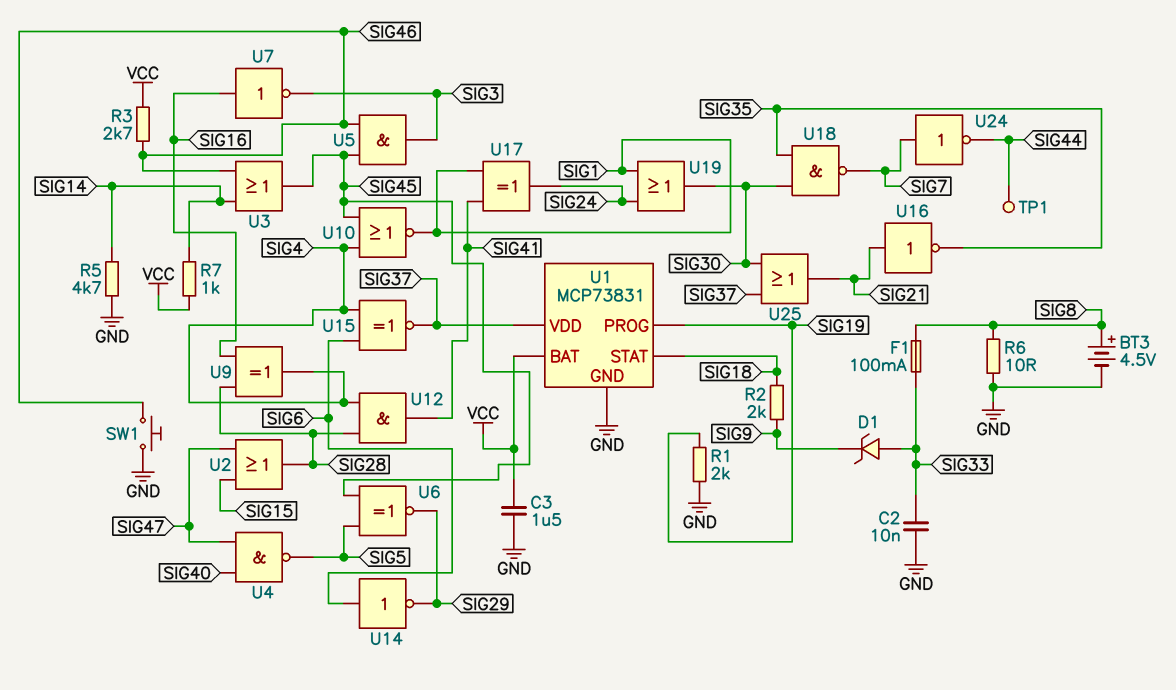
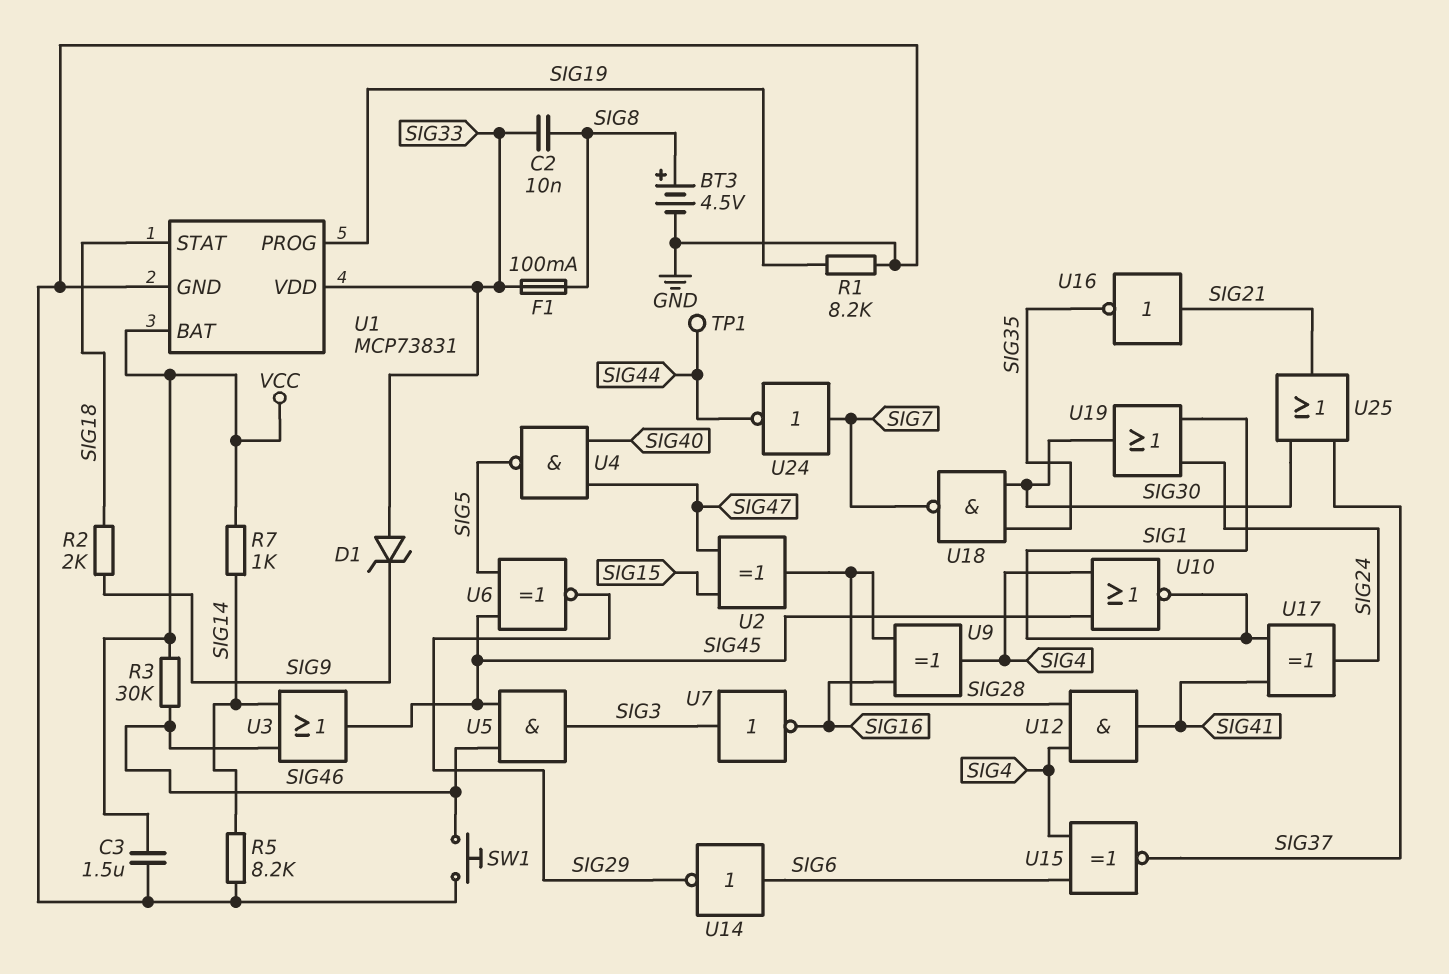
C2: 10nF (GND, SIG33) -> 10nF (SIG8, SIG33)
R1: 2k (GND, SIG19) -> 8.2k (GND, SIG19)
R3: 2.7k (SIG46, VCC) -> 30k (SIG46, VCC)
R5: 4.7k (GND, SIG14) -> 8.2k (GND, SIG14)
R6: 10 (GND, SIG8) -> none
U1 pin VDD: SIG37 -> SIG33
U2: OR (in SIG15, in SIG47, out SIG28) -> XOR (in SIG15, in SIG47, out SIG28)
U7: NOT (in SIG16, out SIG3) -> NOT (in SIG3, out SIG16)

